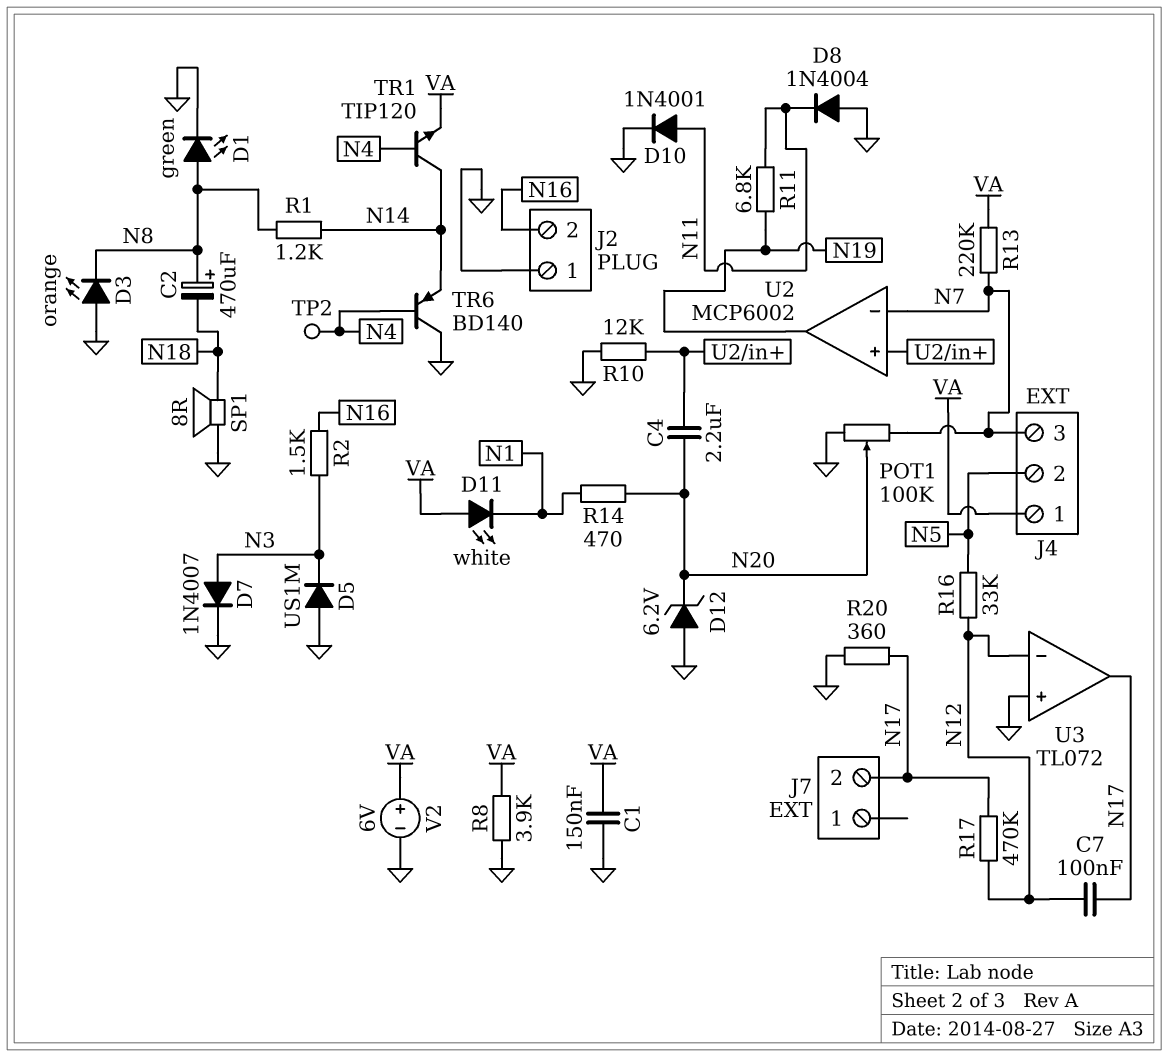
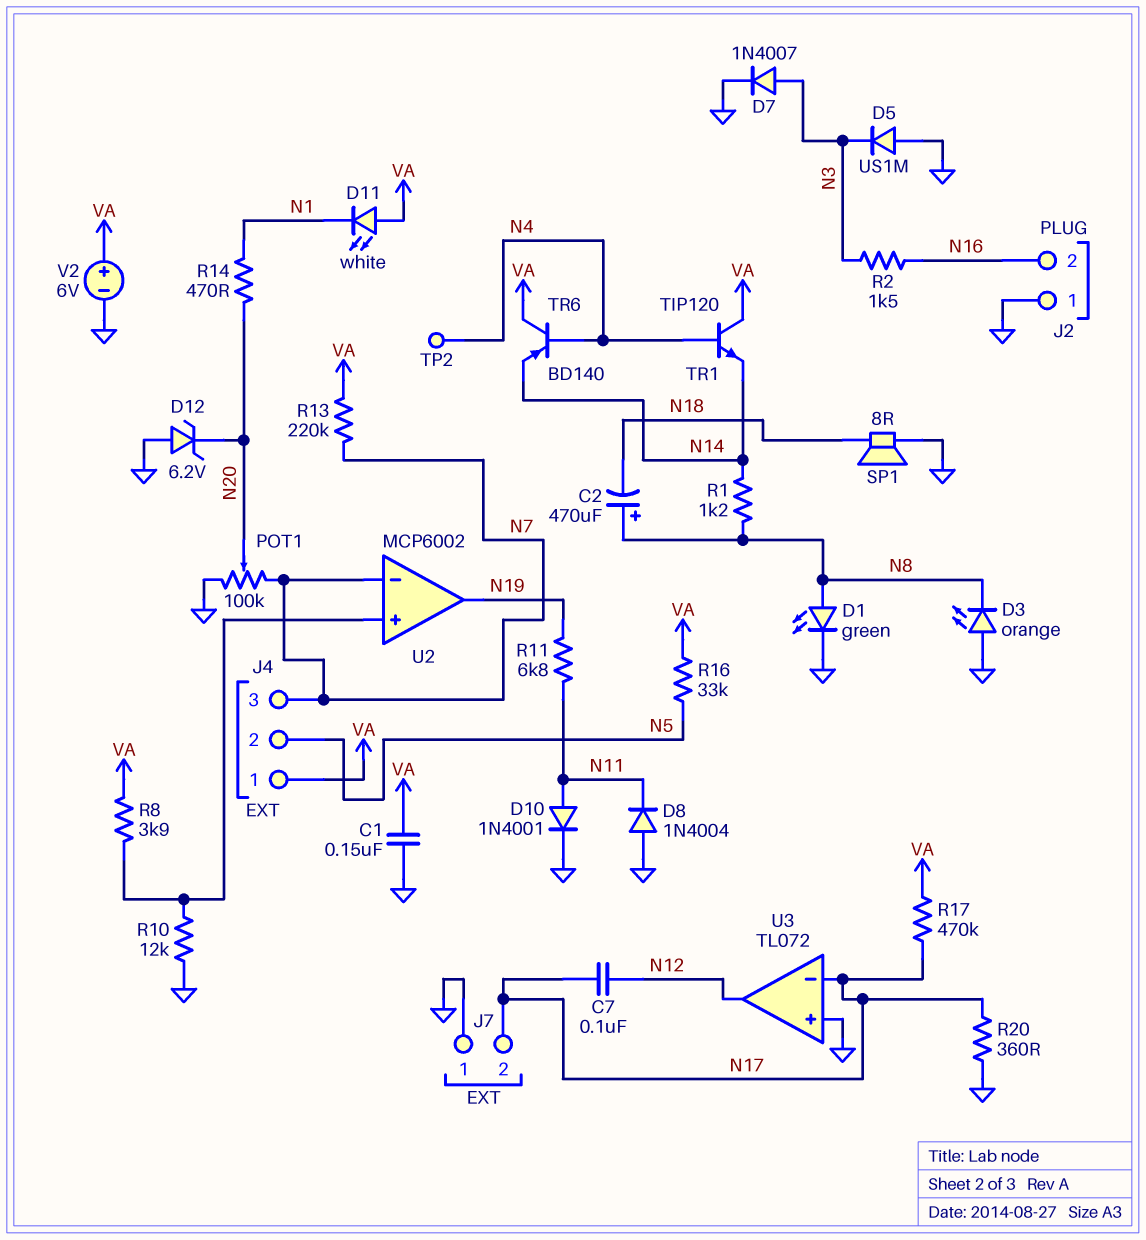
C4: 2.2uF (N20, U2/in+) -> none
J7 pin 1: none -> GND
R8: 3.9k (GND, VA) -> 3.9k (U2/in+, VA)
R16: 33k (N5, N12) -> 33k (N5, VA)
R17: 470k (N12, N17) -> 470k (N17, VA)
TR1: NPN TIP120 (B N4, C N14, E VA) -> NPN TIP120 (B N4, C VA, E N14)
TR6: PNP BD140 (B N4, C GND, E N14) -> PNP BD140 (B N4, C VA, E N14)
U3 pin in-: N12 -> N17
U3 pin out: N17 -> N12

